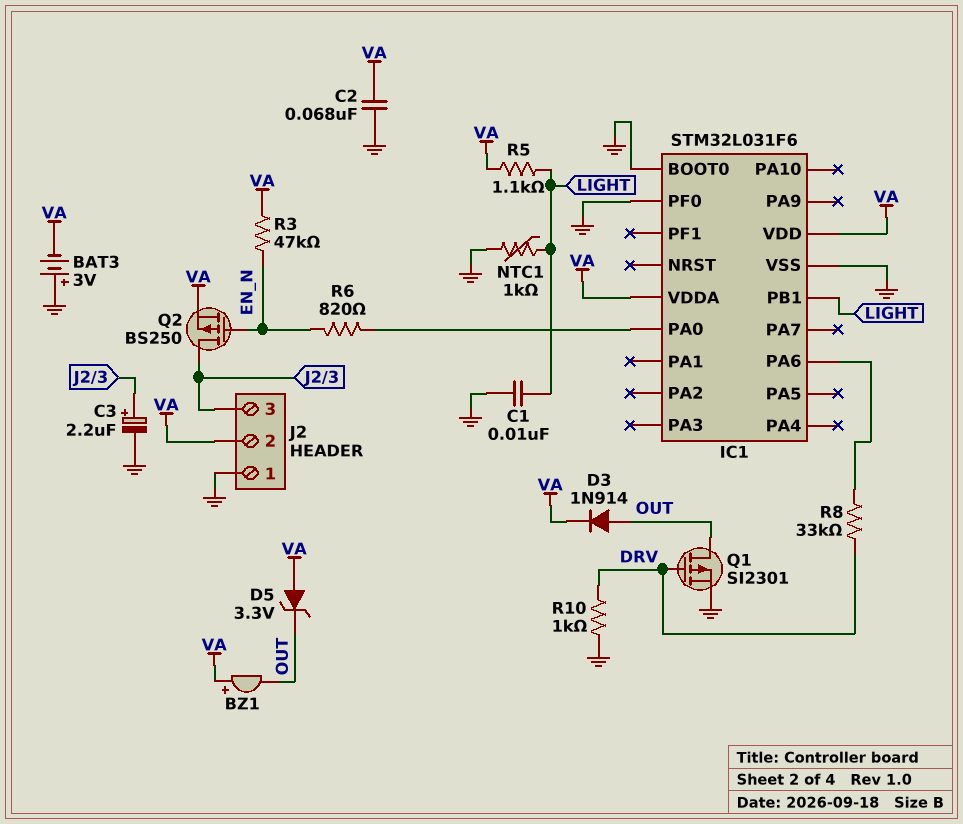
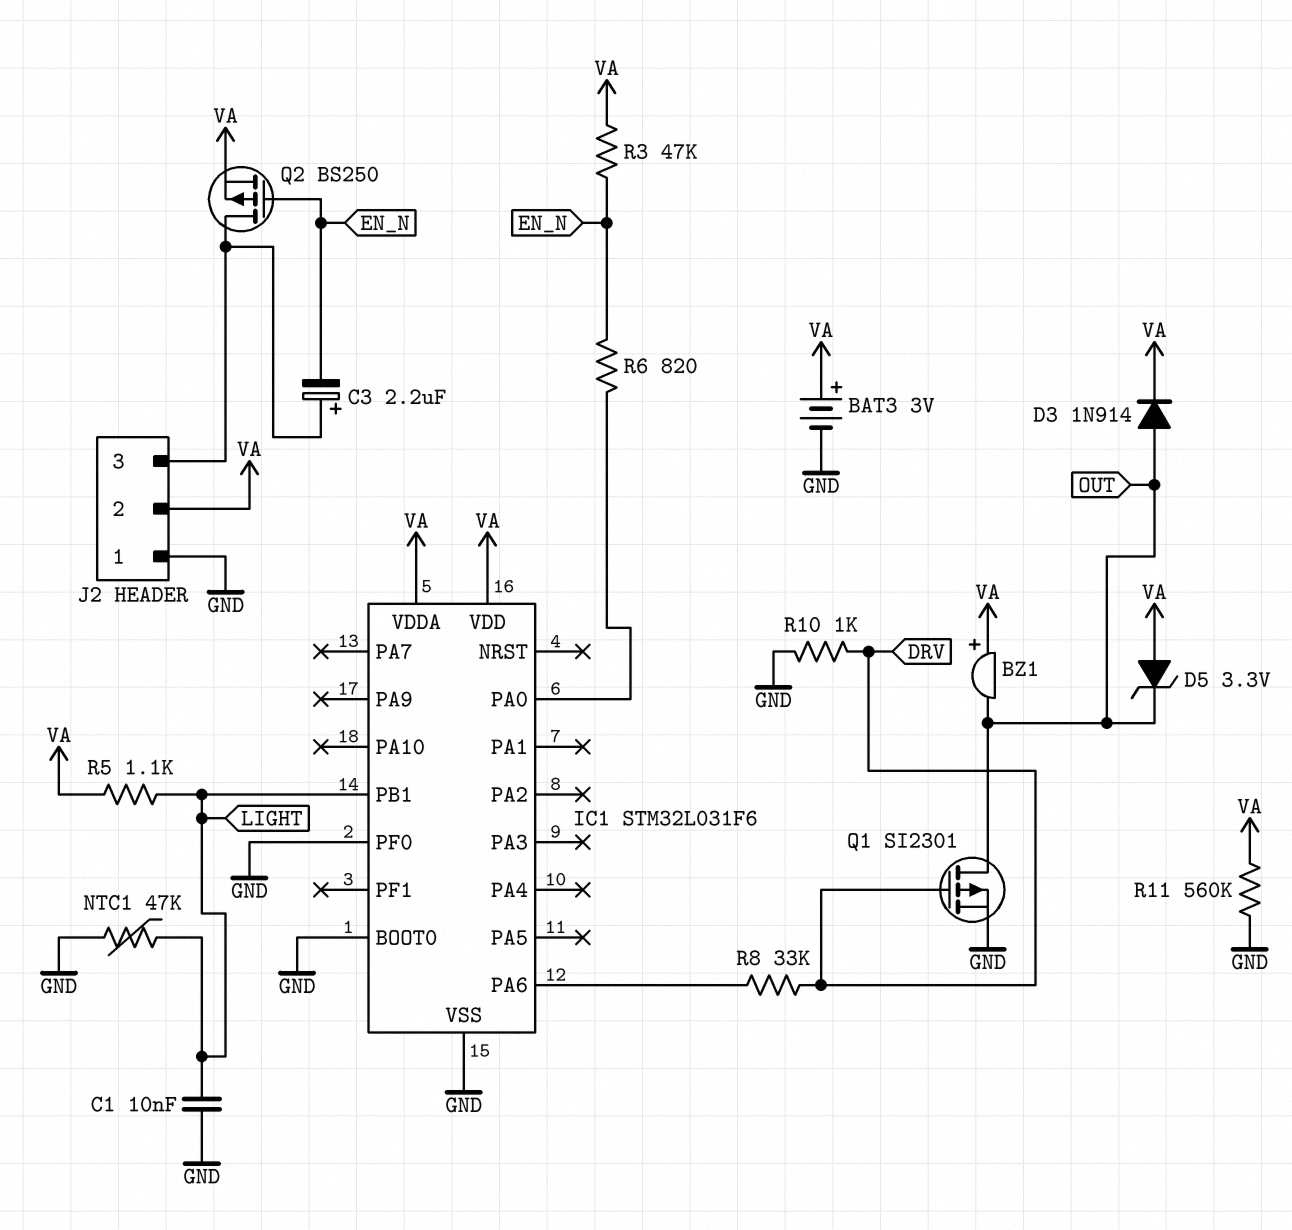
BAT3: 3V (plus GND, minus VA) -> 3V (plus VA, minus GND)
C2: 68nF (GND, VA) -> none
C3: 2.2uF (plus J2/3, minus GND) -> 2.2uF (plus J2/3, minus EN_N)
NTC1: 1k (GND, LIGHT) -> 47k (GND, LIGHT)
R11: none -> 560k (GND, VA)

